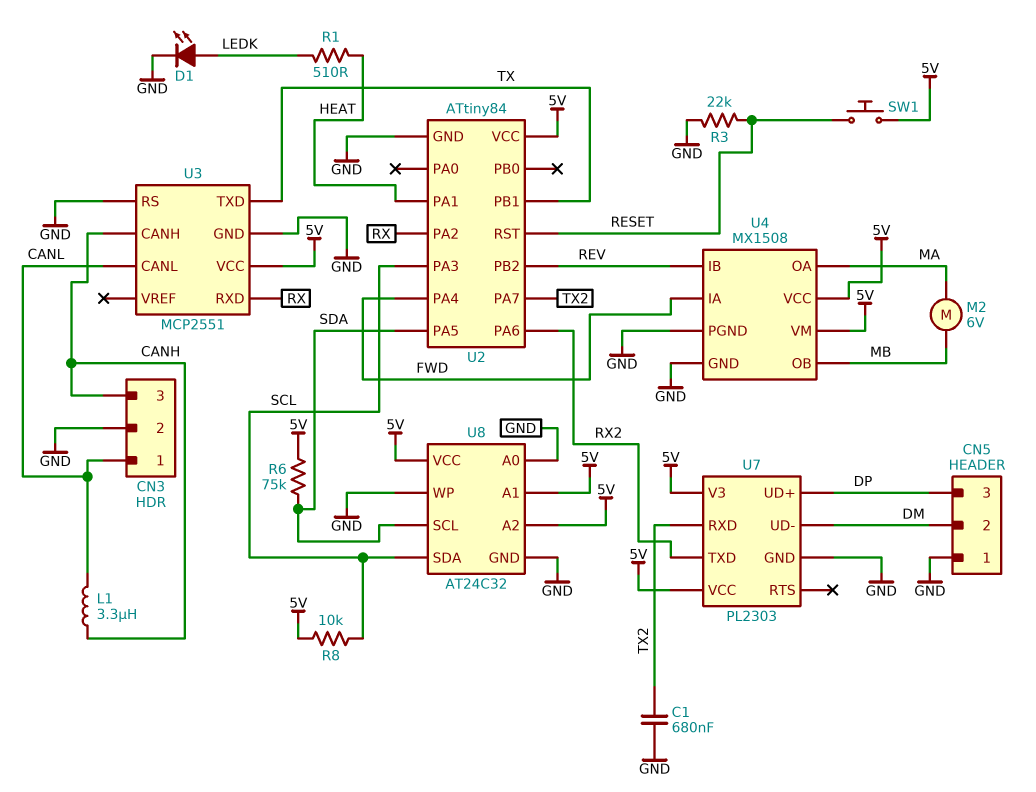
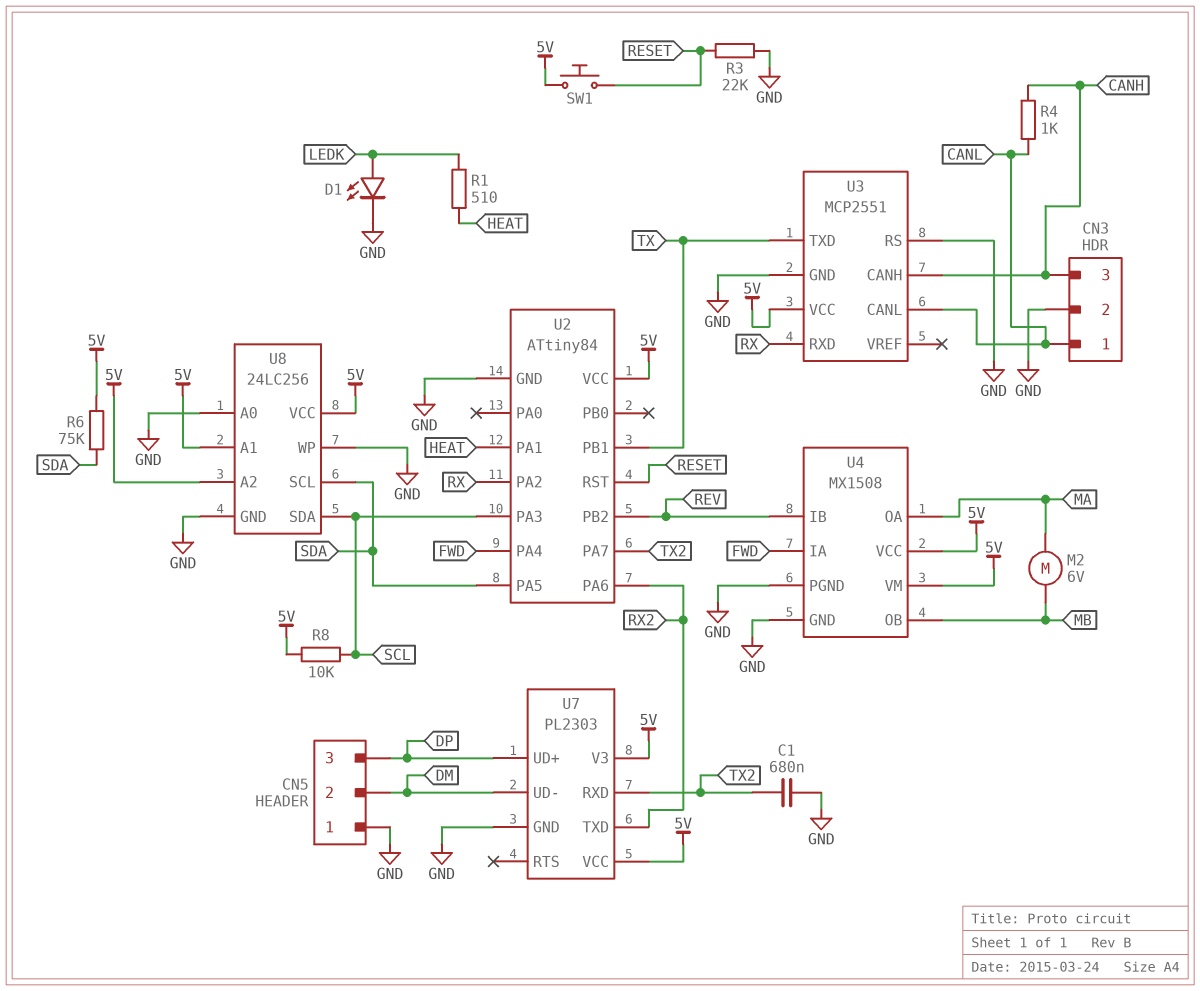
L1: 3.3uH (CANH, CANL) -> none
R4: none -> 1k (CANH, CANL)
U8: AT24C32 -> 24LC256

